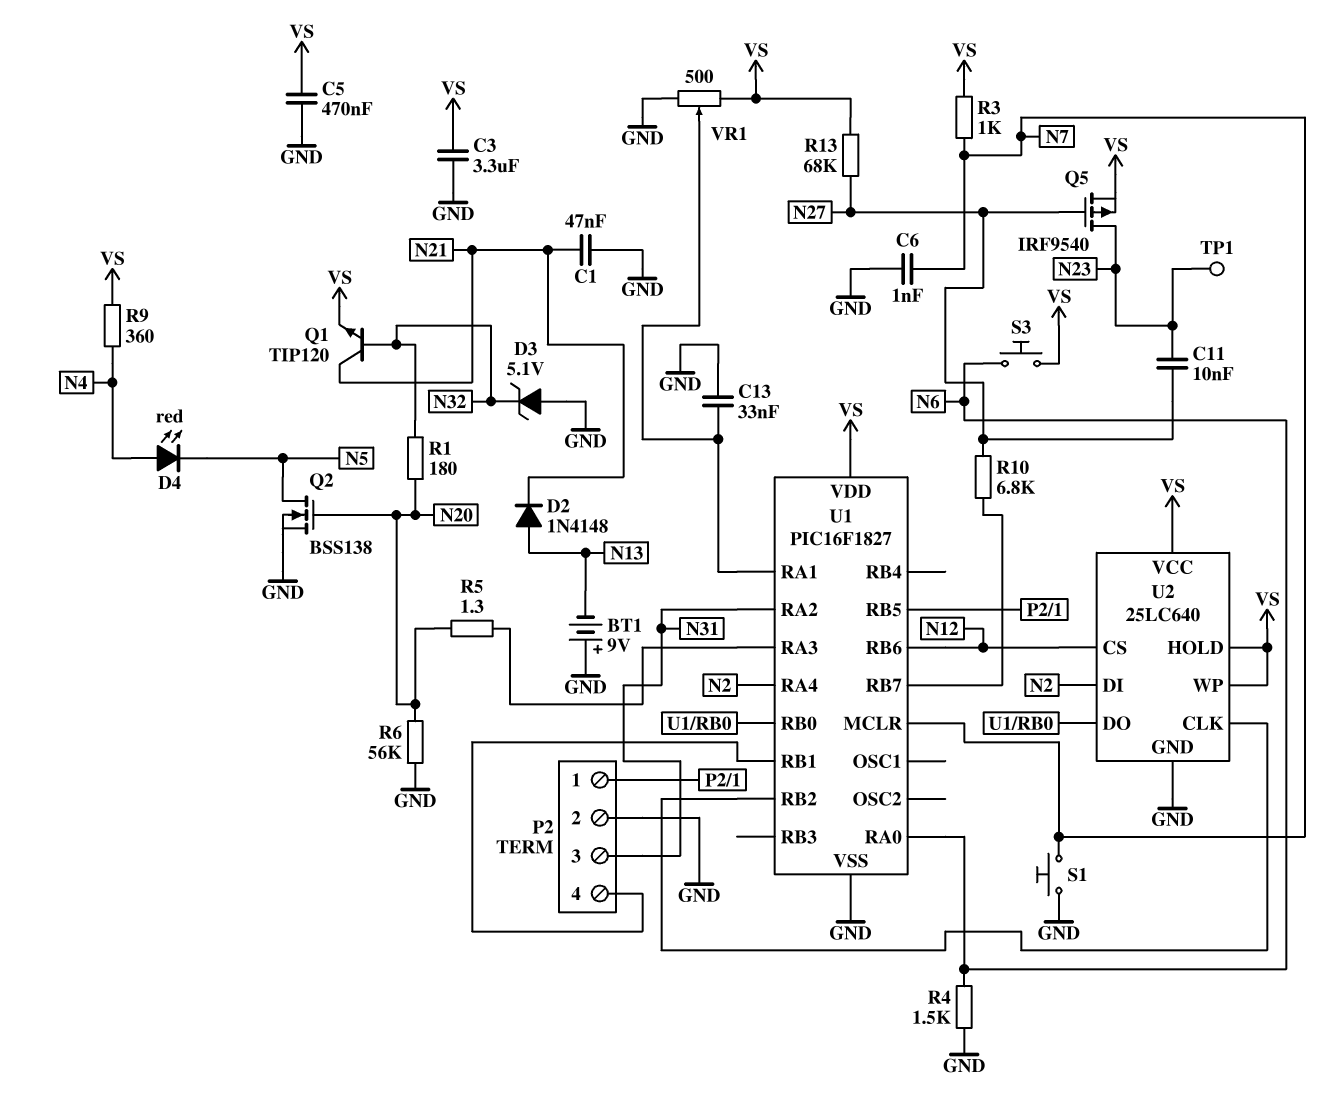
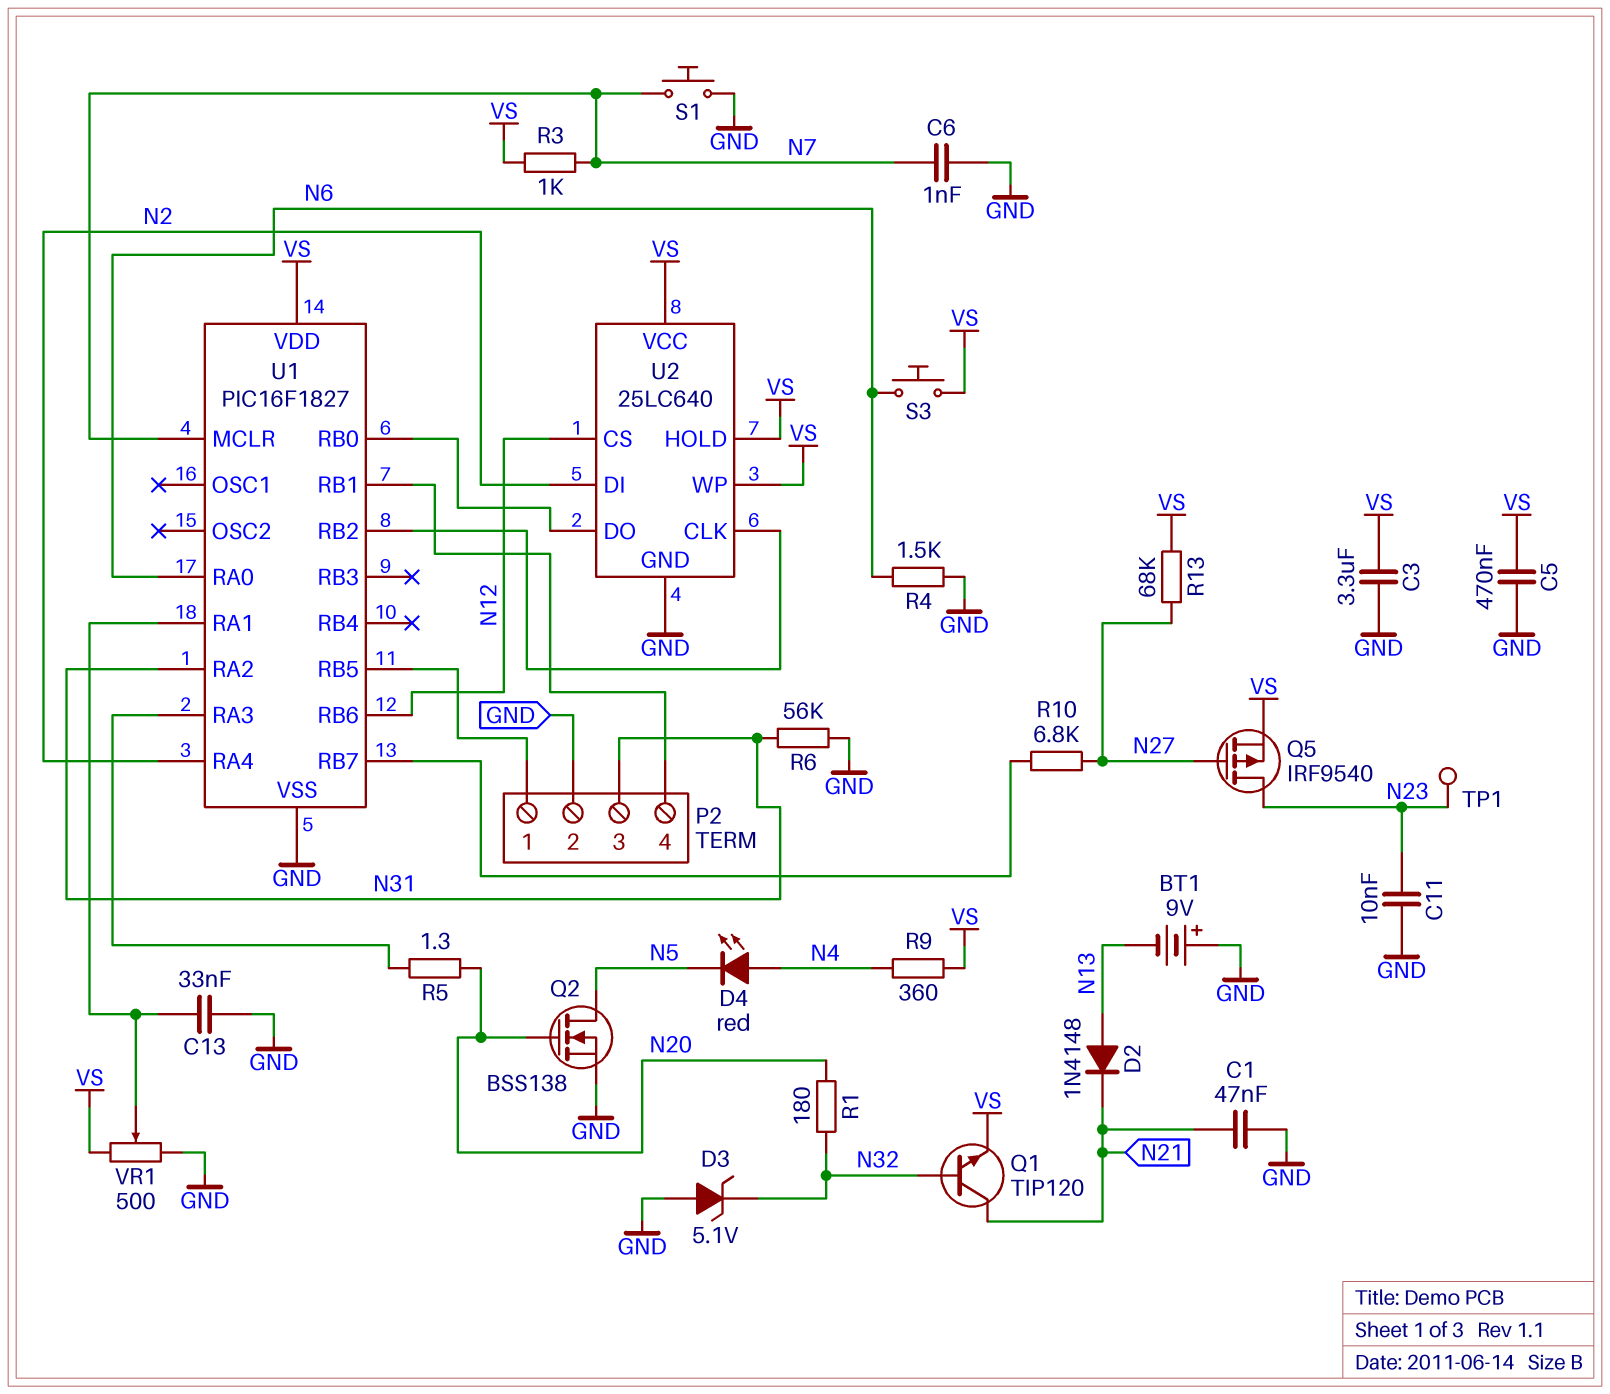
C11: 10nF (N23, N27) -> 10nF (GND, N23)
R6: 56k (GND, N20) -> 56k (GND, N31)

